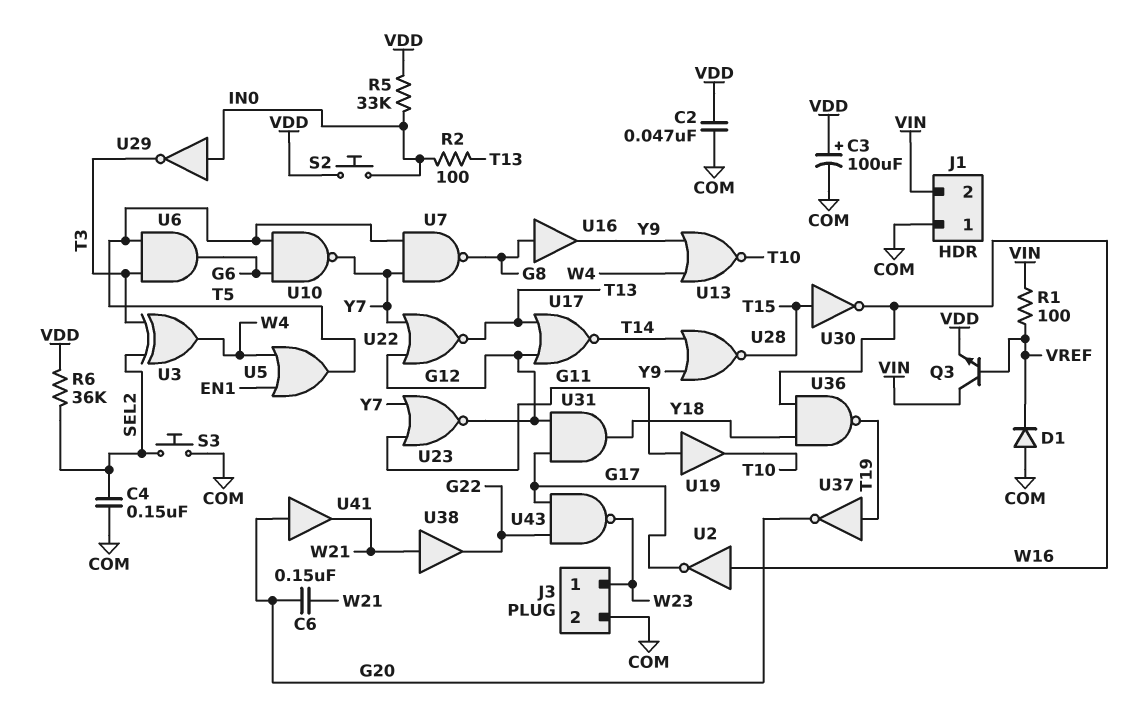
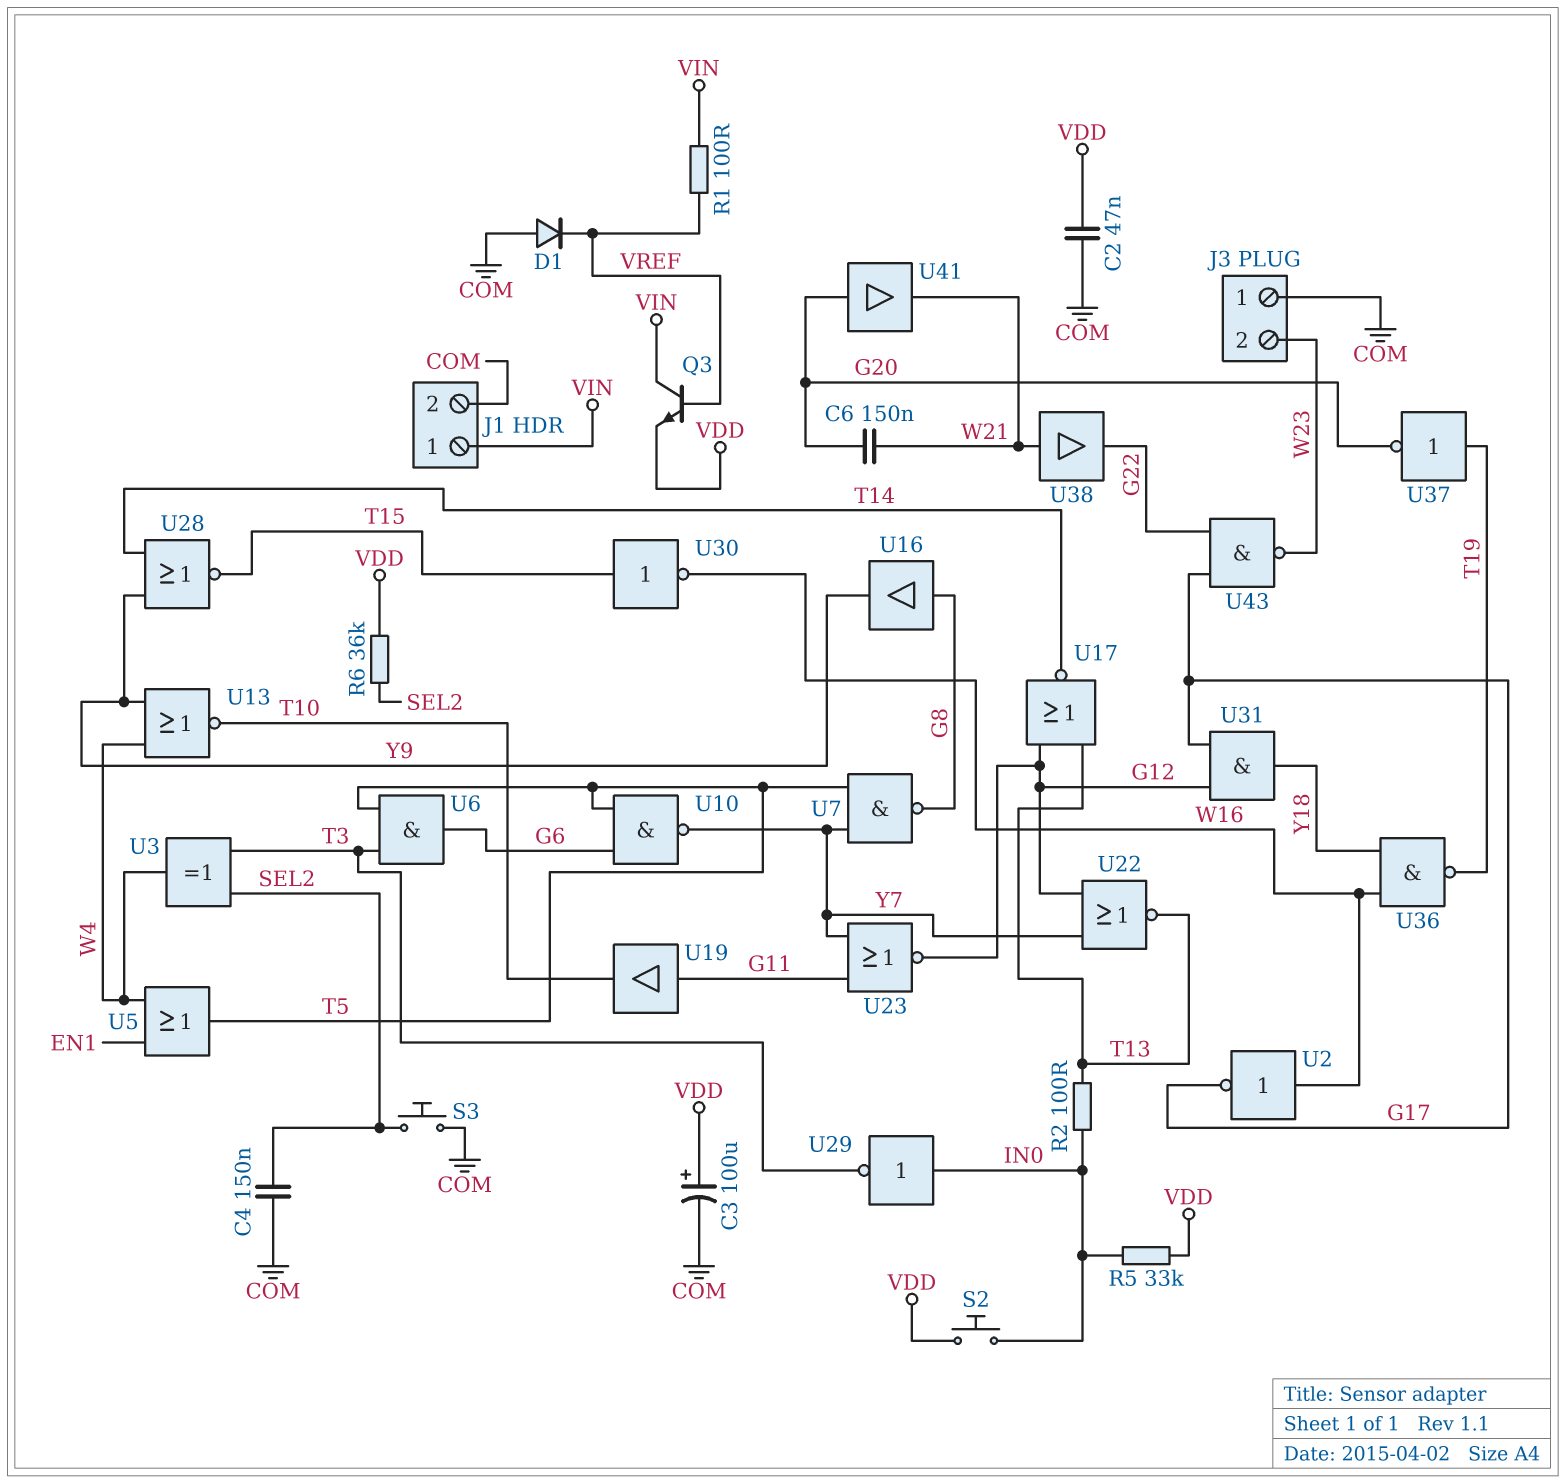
J1 pin 1: COM -> VIN
J1 pin 2: VIN -> COM
J3 pin 1: W23 -> COM
J3 pin 2: COM -> W23

